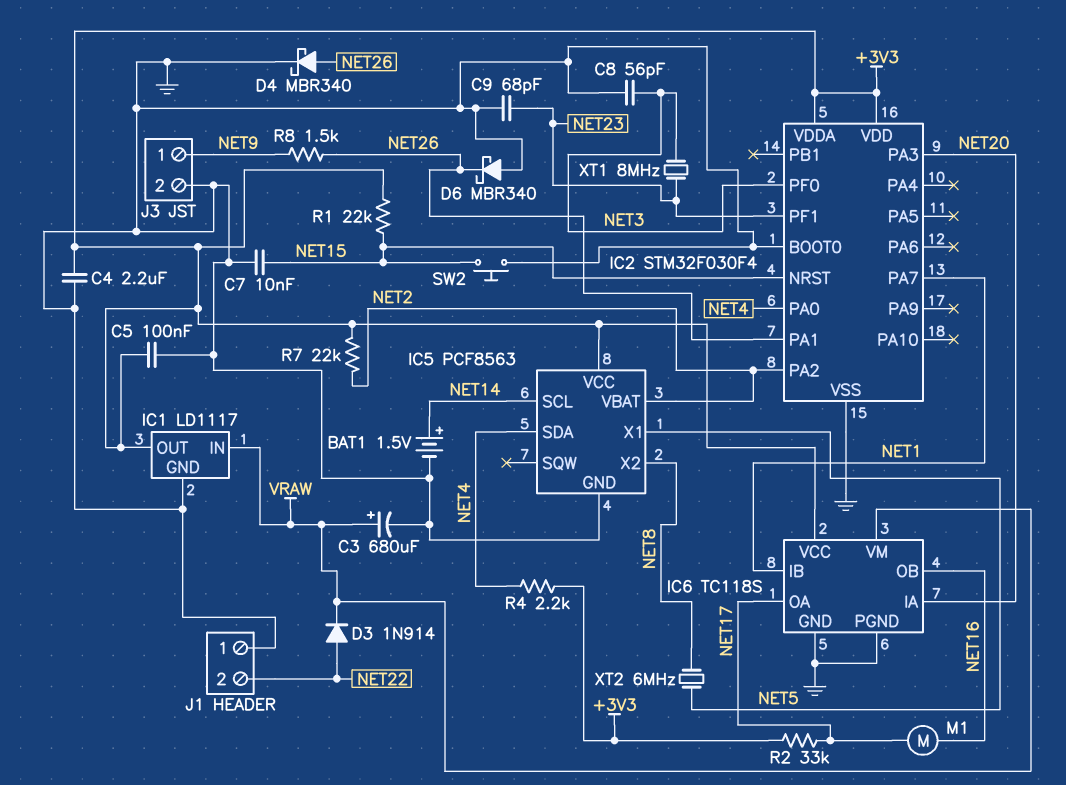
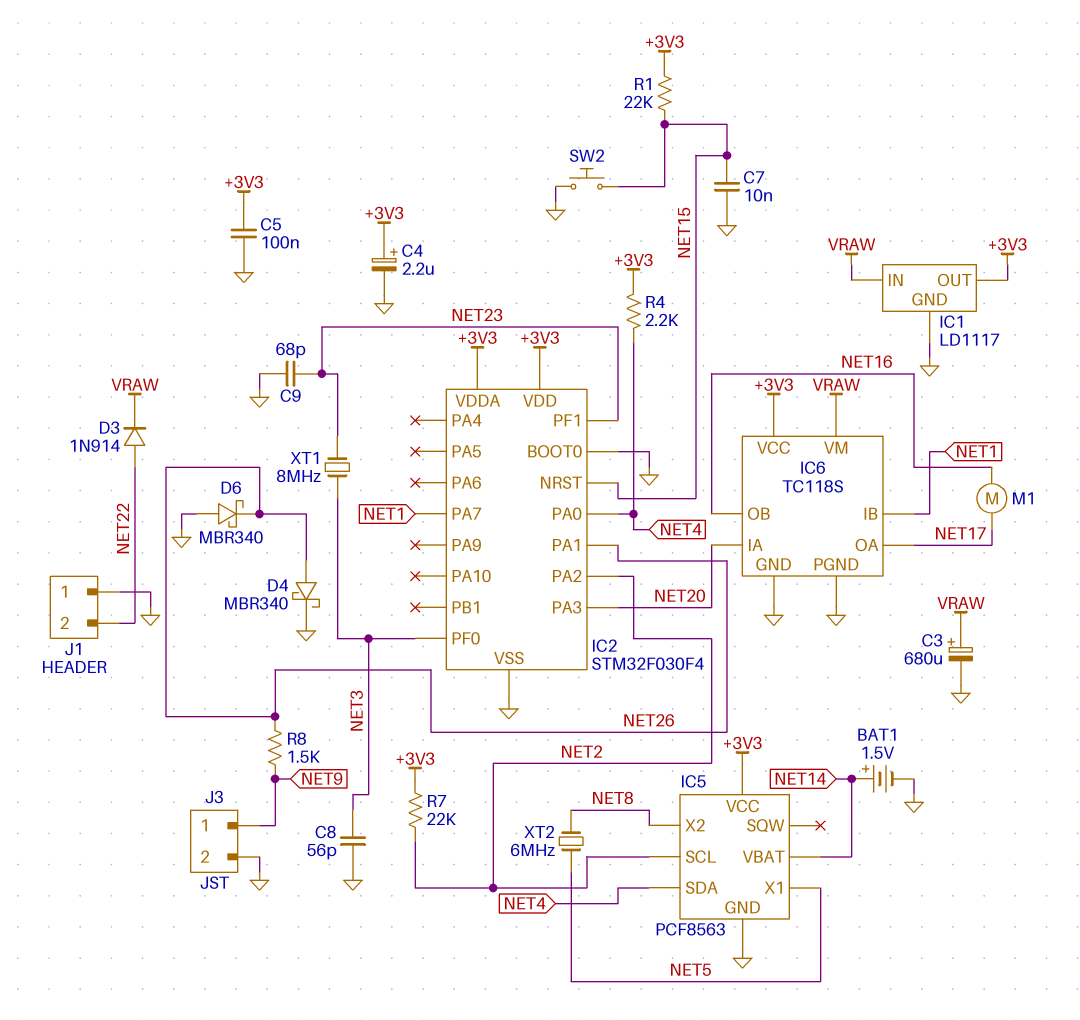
C4: 2.2uF (+3V3, GND) -> 2.2uF (plus +3V3, minus GND)
IC5 pin SCL: NET14 -> NET2
IC5 pin VBAT: NET2 -> NET14
R2: 33k (+3V3, NET17) -> none

